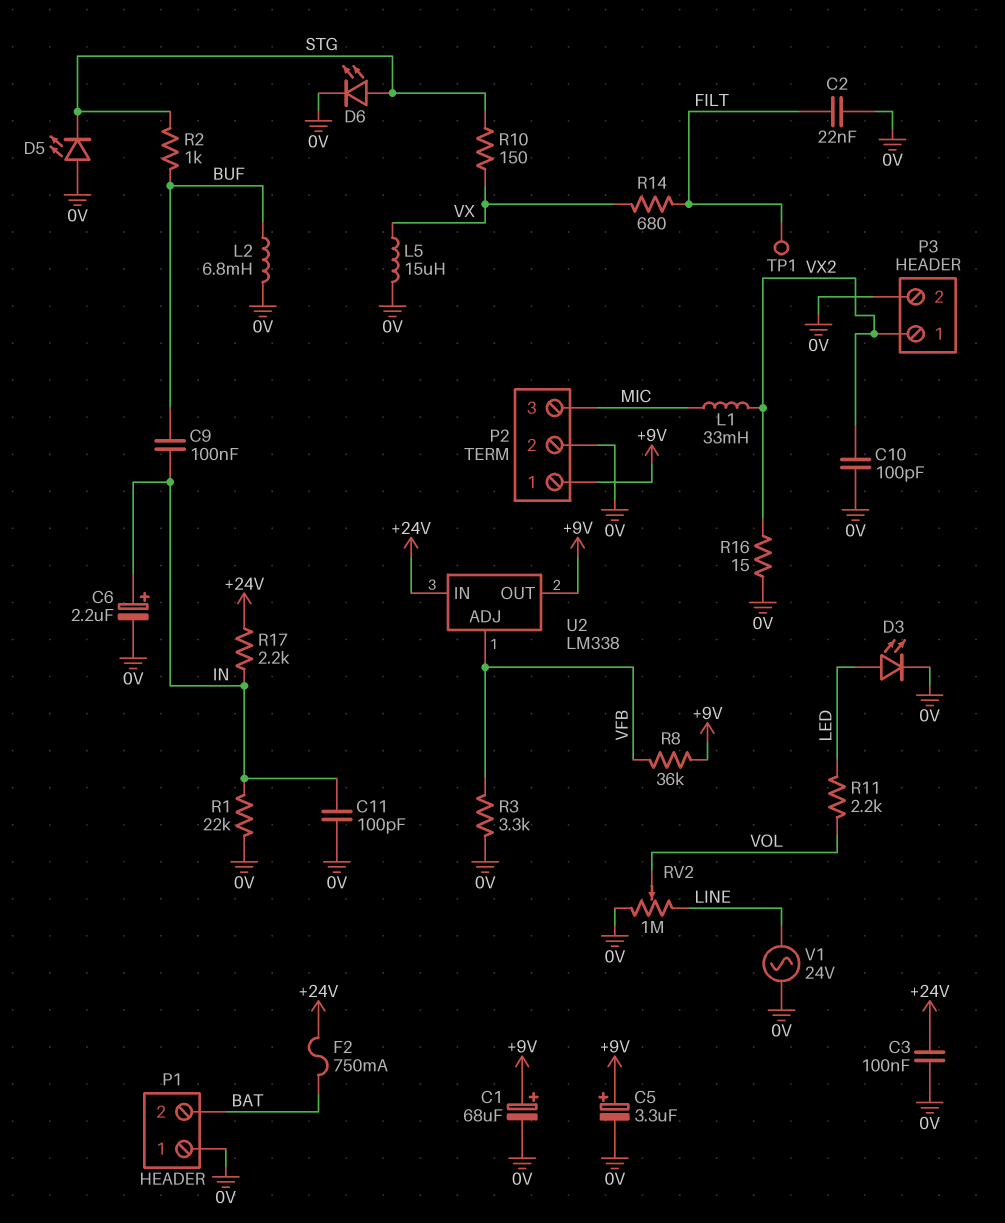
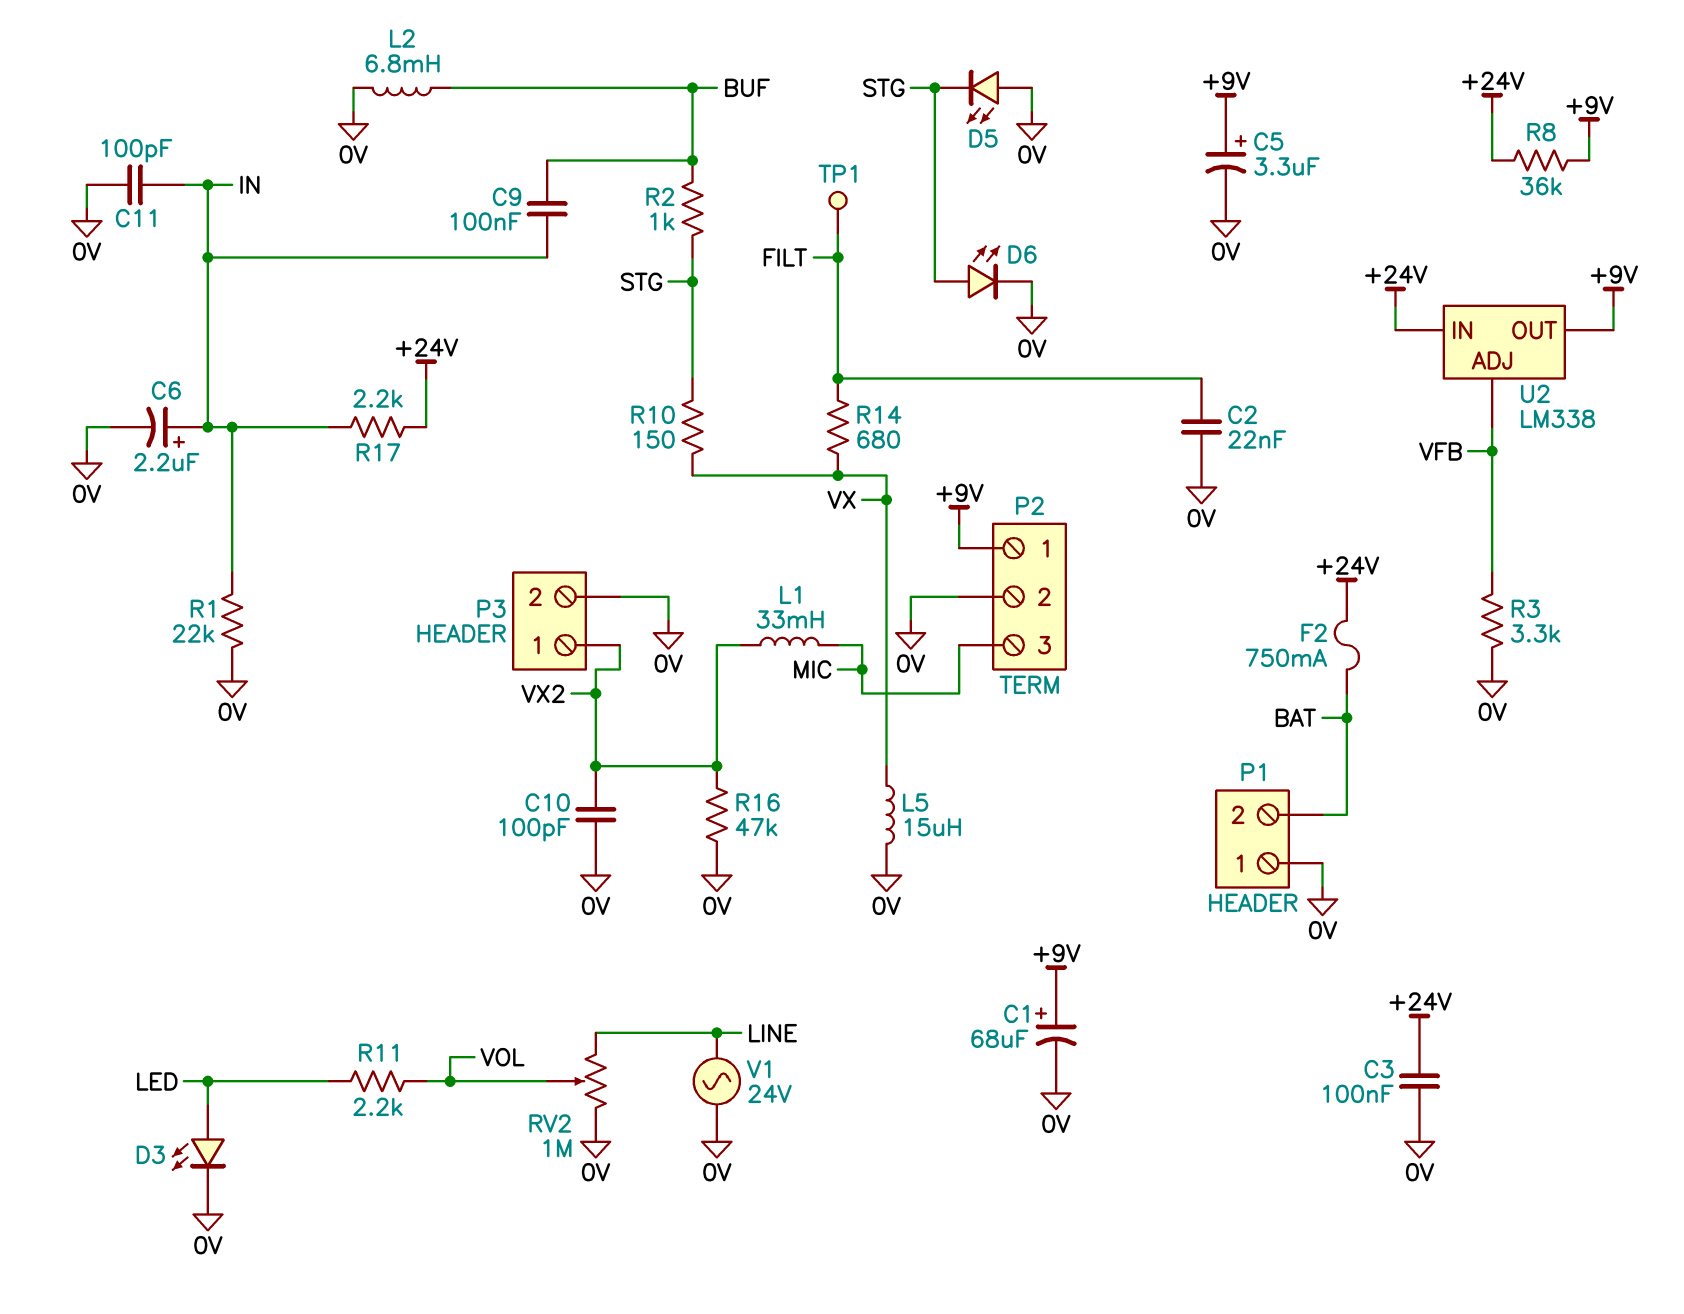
R8: 36k (+9V, VFB) -> 36k (+9V, +24V)
R16: 15 (0V, VX2) -> 47k (0V, VX2)

